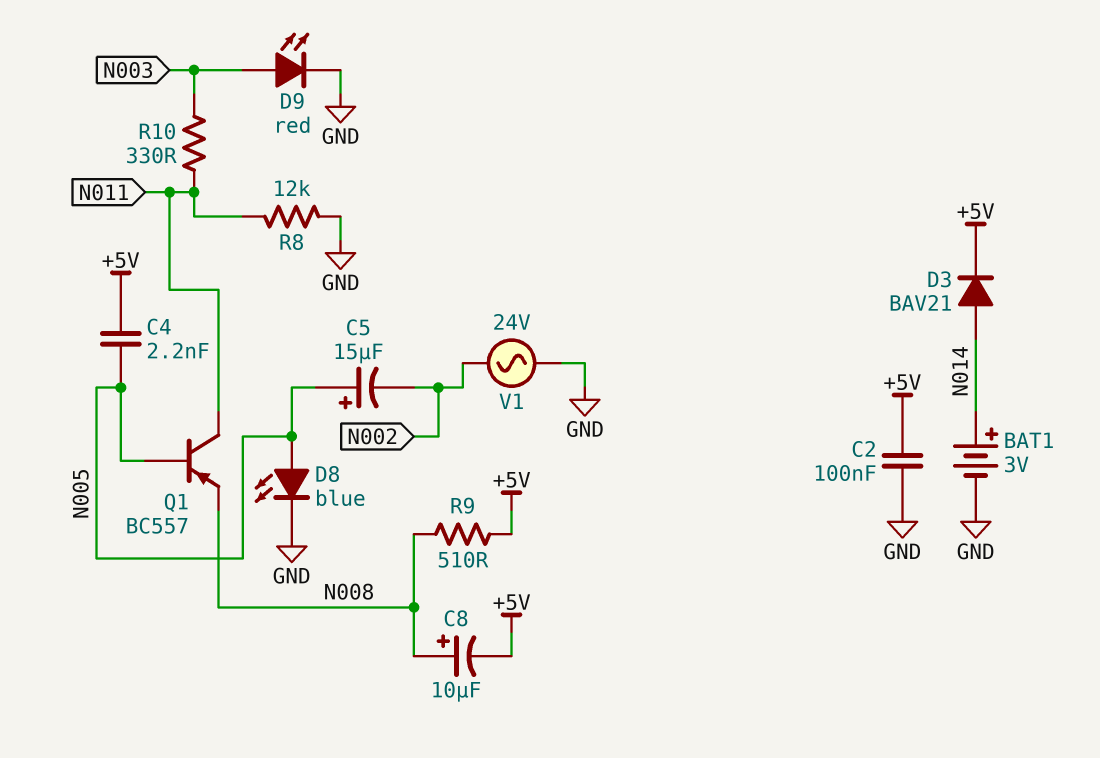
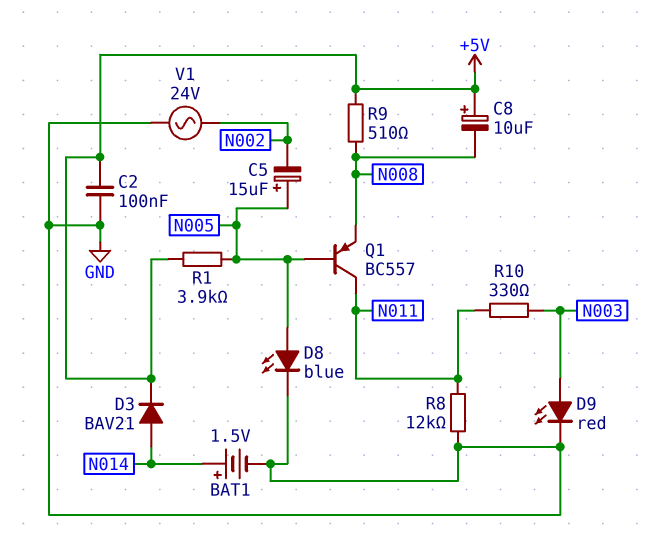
BAT1: 3V (plus N014, minus GND) -> 1.5V (plus N014, minus GND)
C4: 2.2nF (+5V, N005) -> none
C8: 10uF (plus N008, minus +5V) -> 10uF (plus +5V, minus N008)
R1: none -> 3.9k (+5V, N005)

